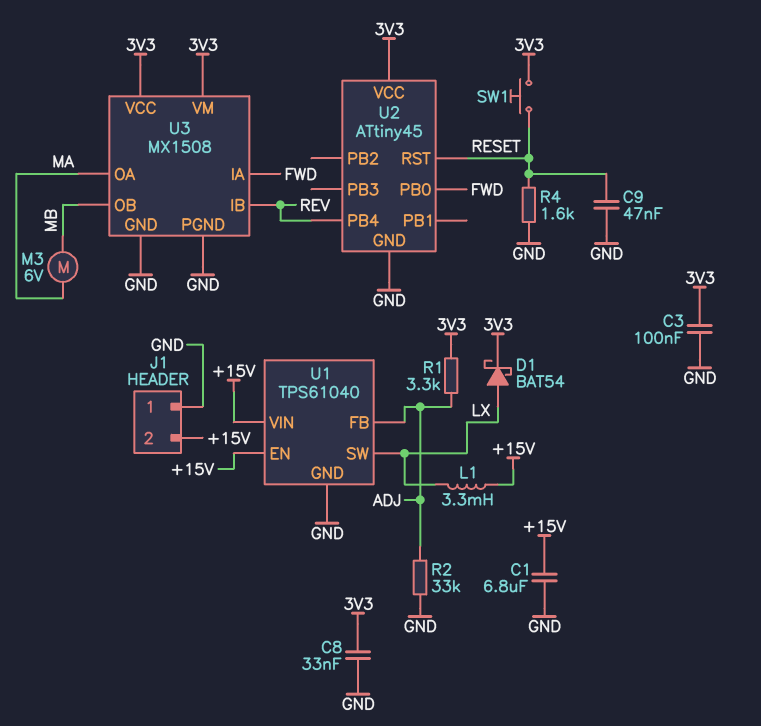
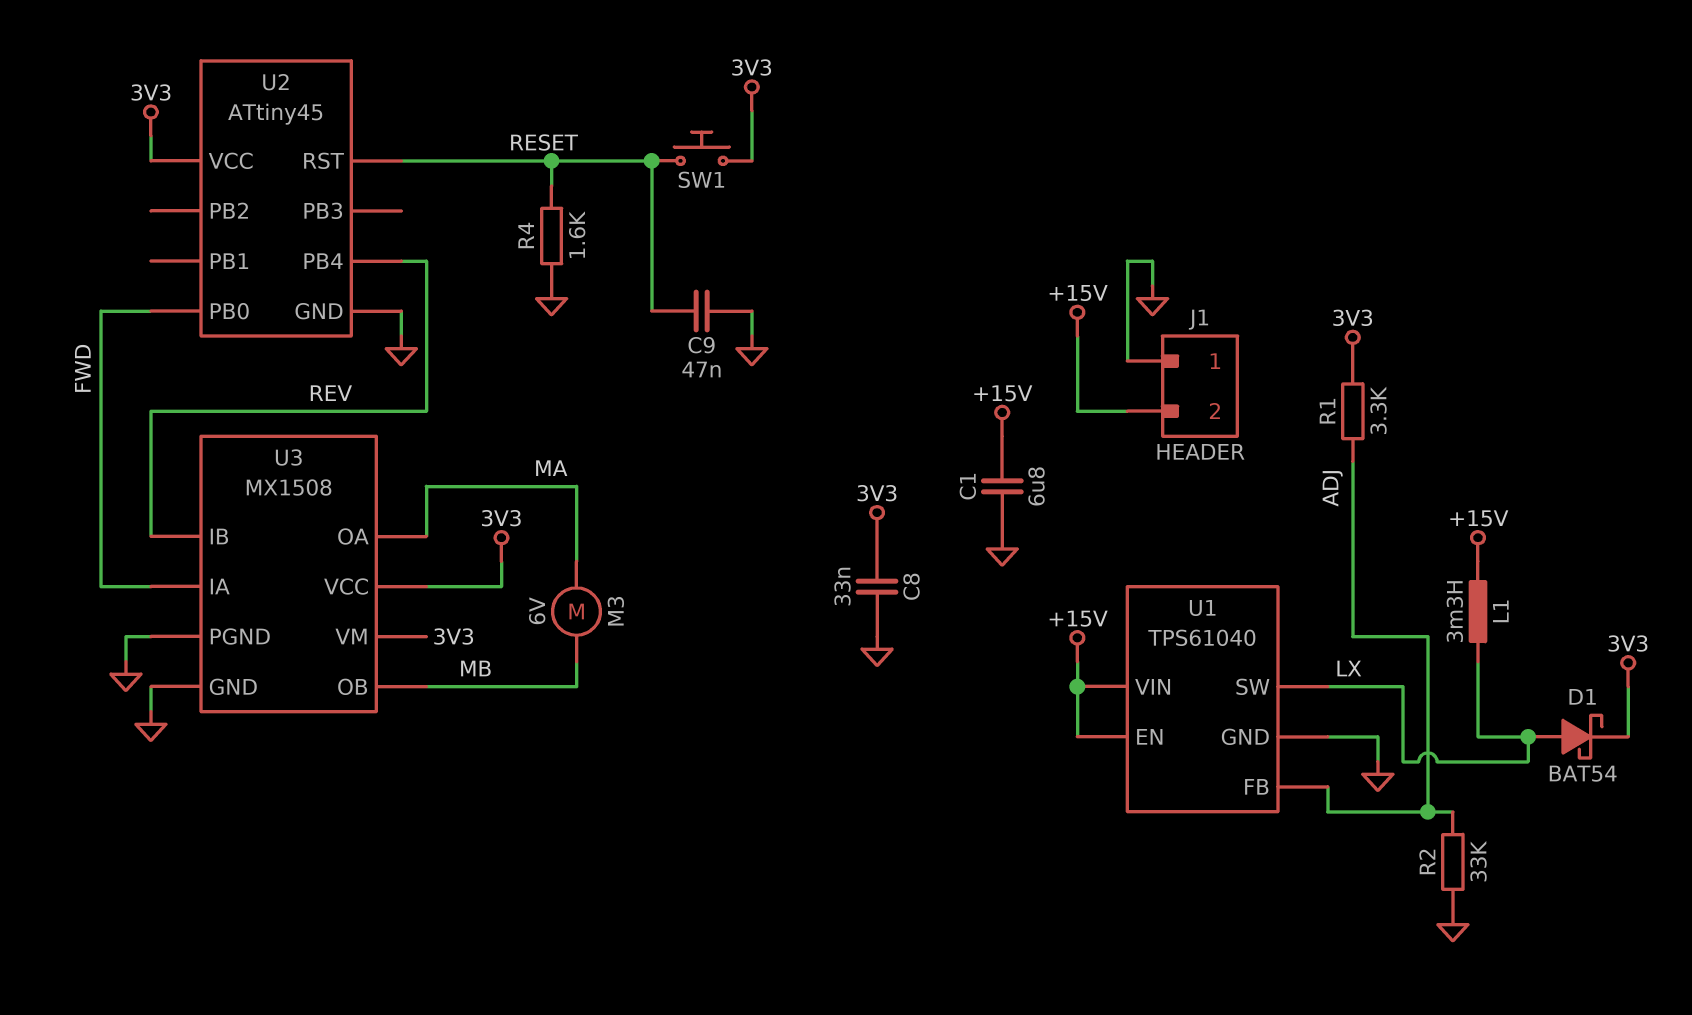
C3: 100nF (3V3, GND) -> none

